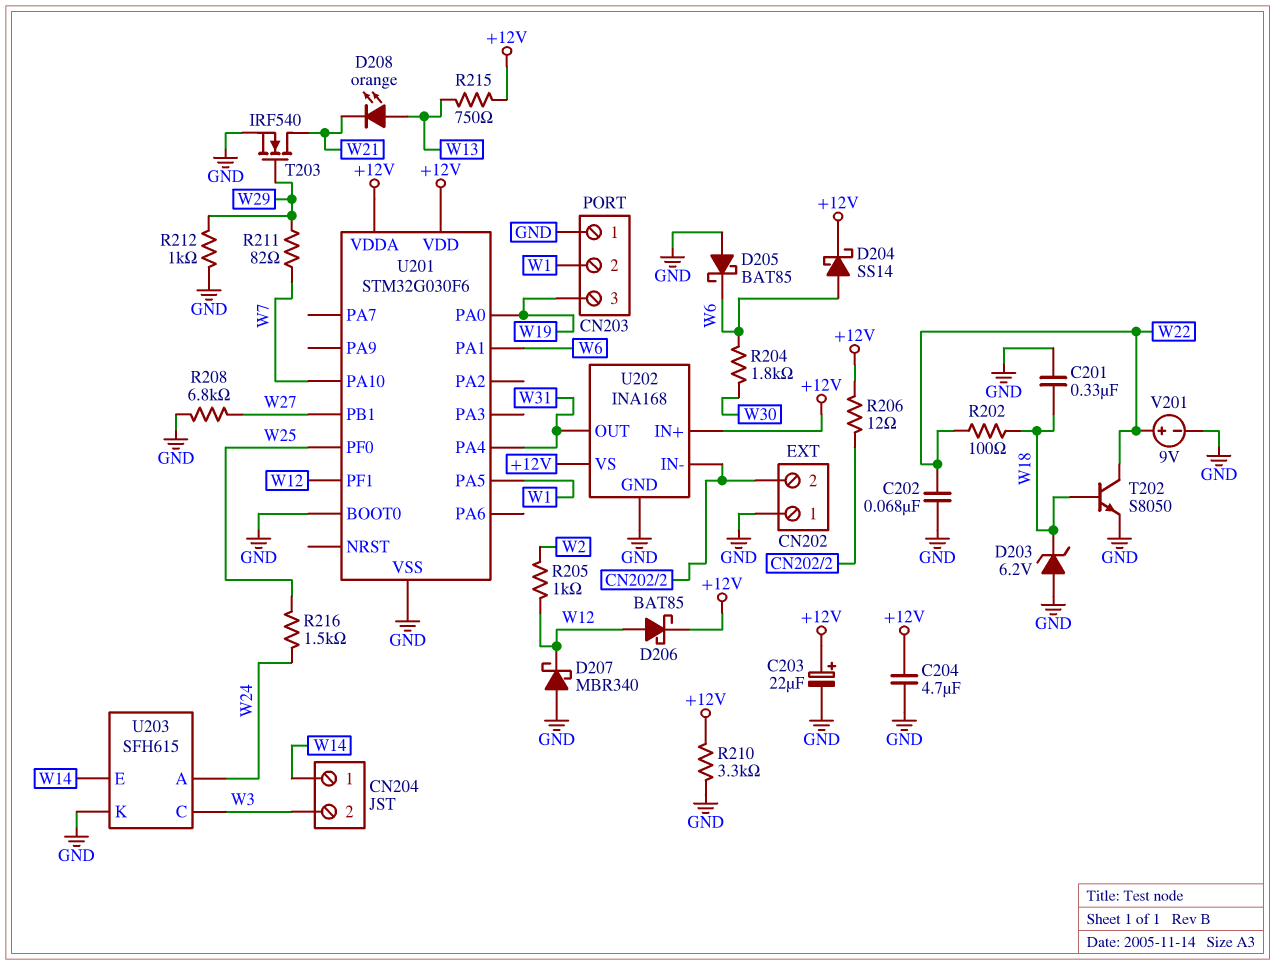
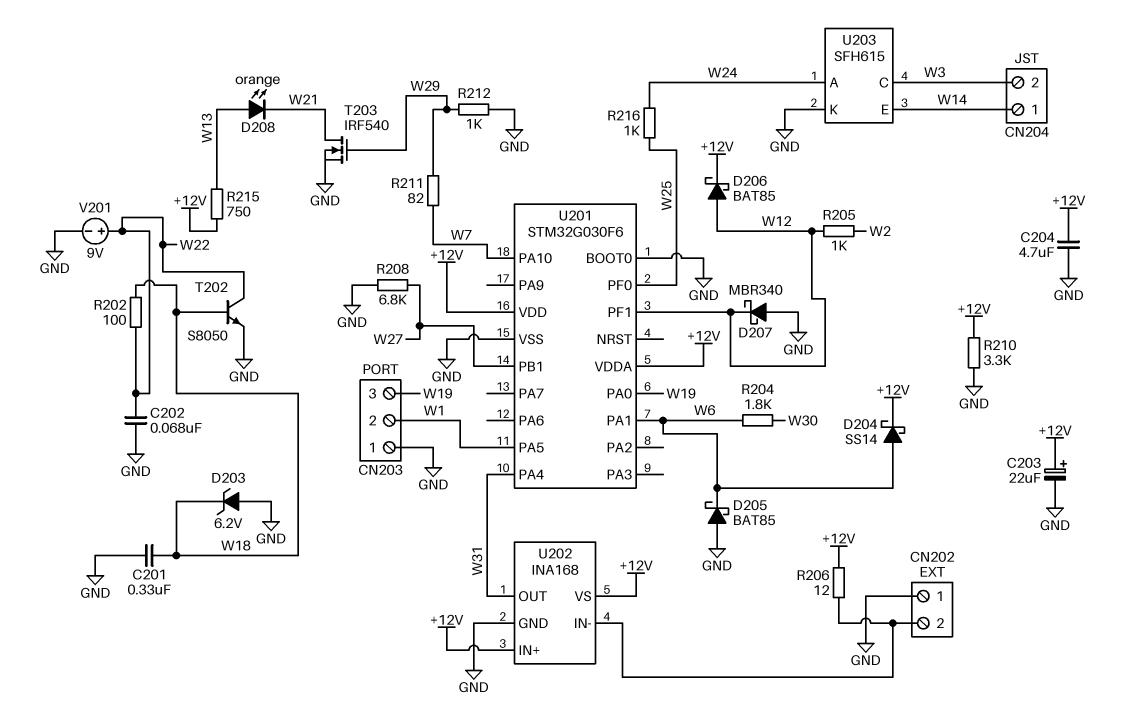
R216: 1.5k (W24, W25) -> 1k (W24, W25)

